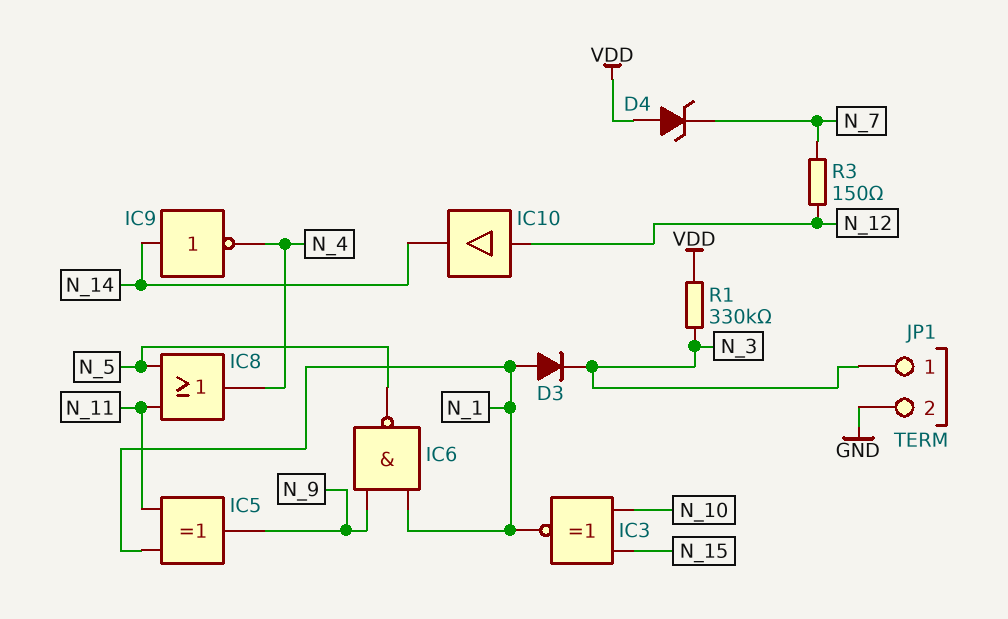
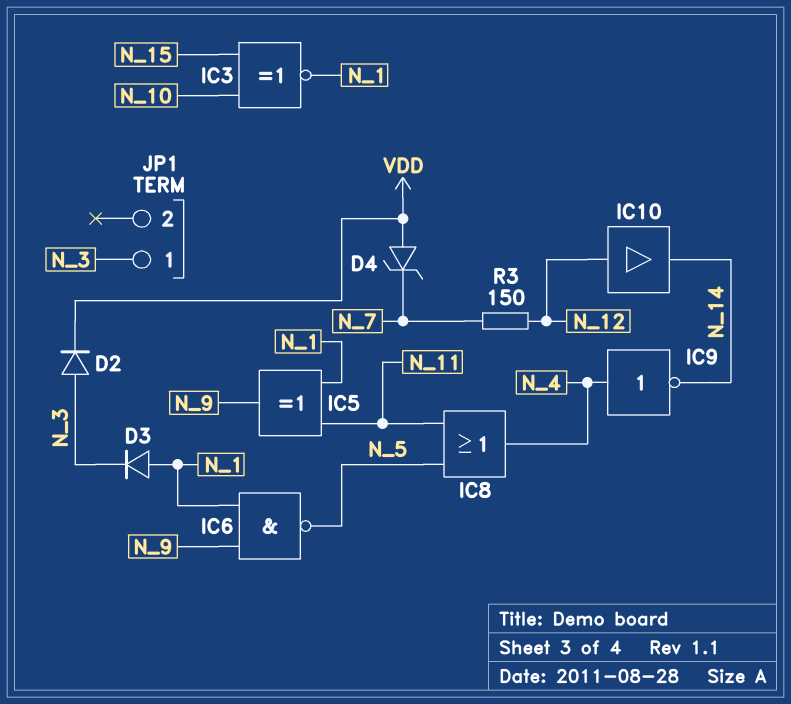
D2: none -> diode (A N_3, K VDD)
IC9: NOT (in N_14, out N_4) -> NOT (in N_4, out N_14)
JP1 pin 2: GND -> none
R1: 330k (N_3, VDD) -> none

